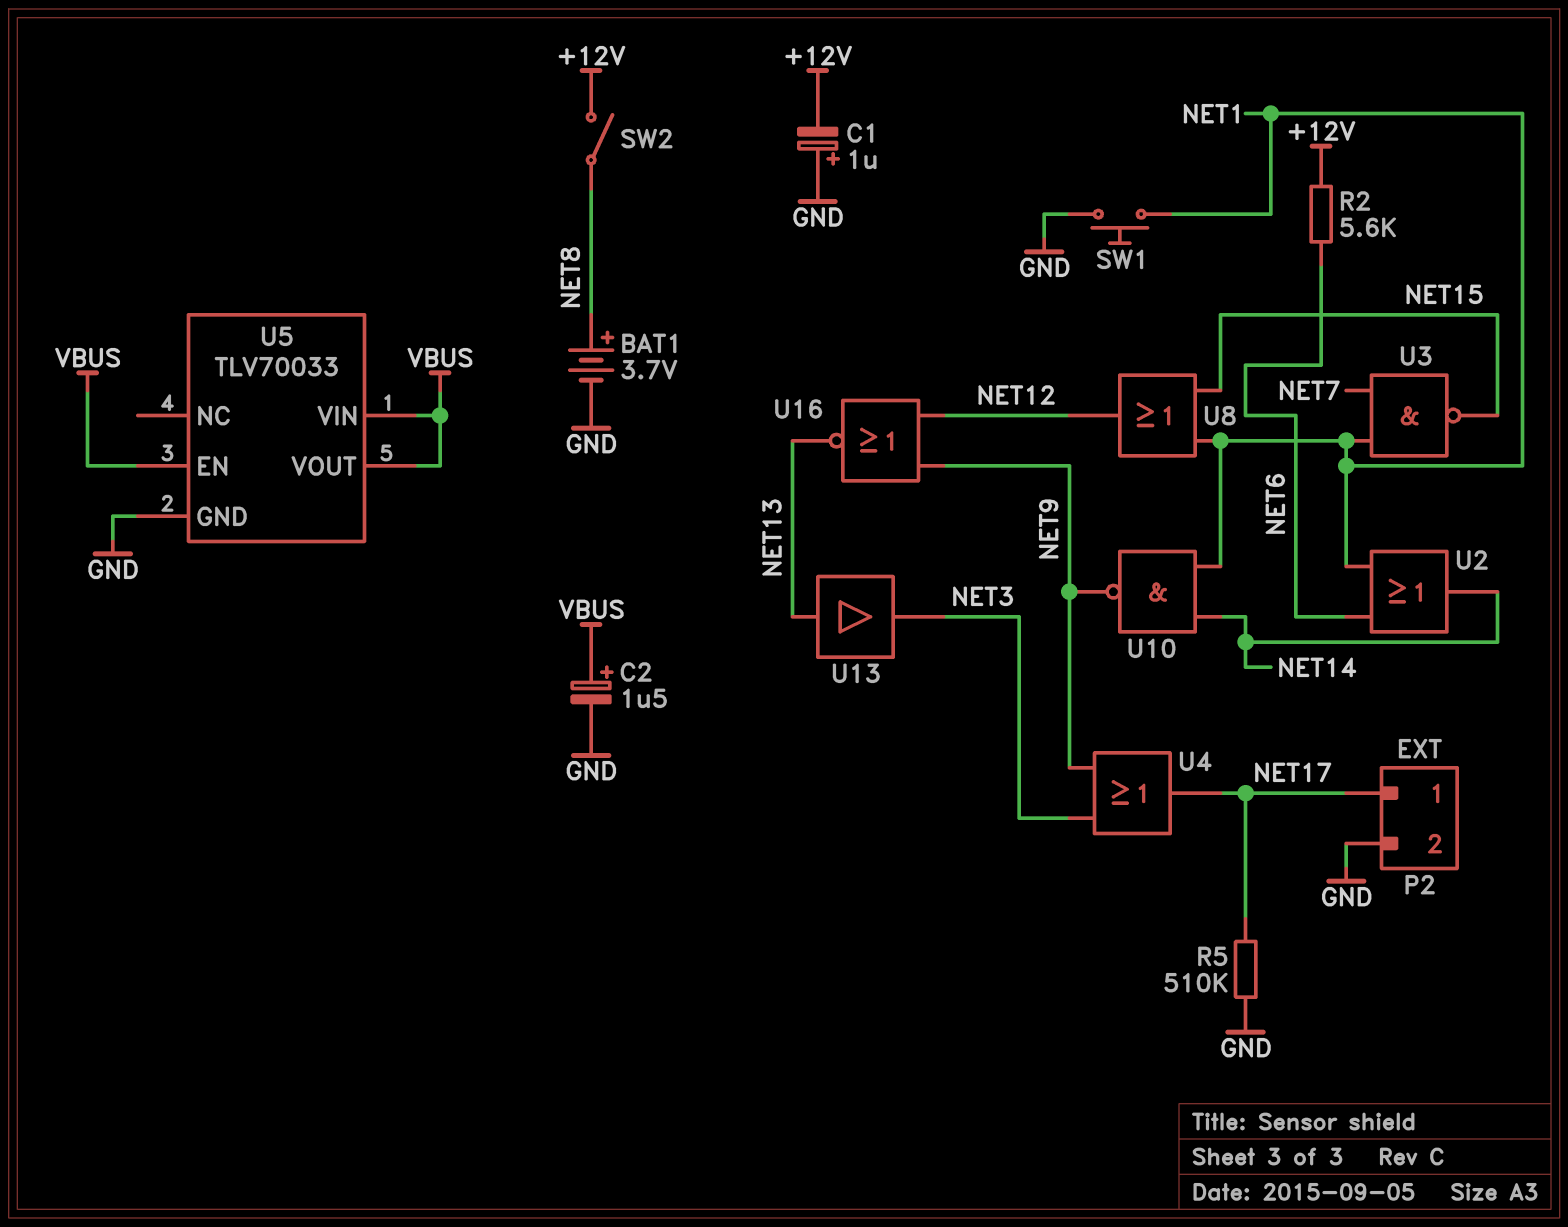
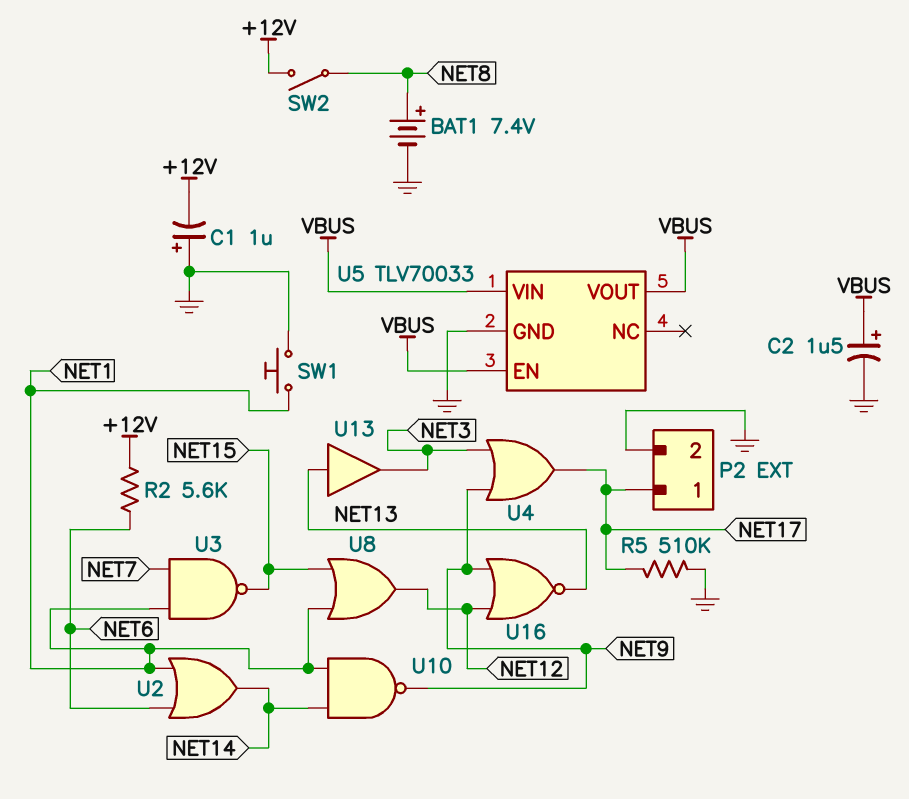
BAT1: 3.7V (plus NET8, minus GND) -> 7.4V (plus NET8, minus GND)

